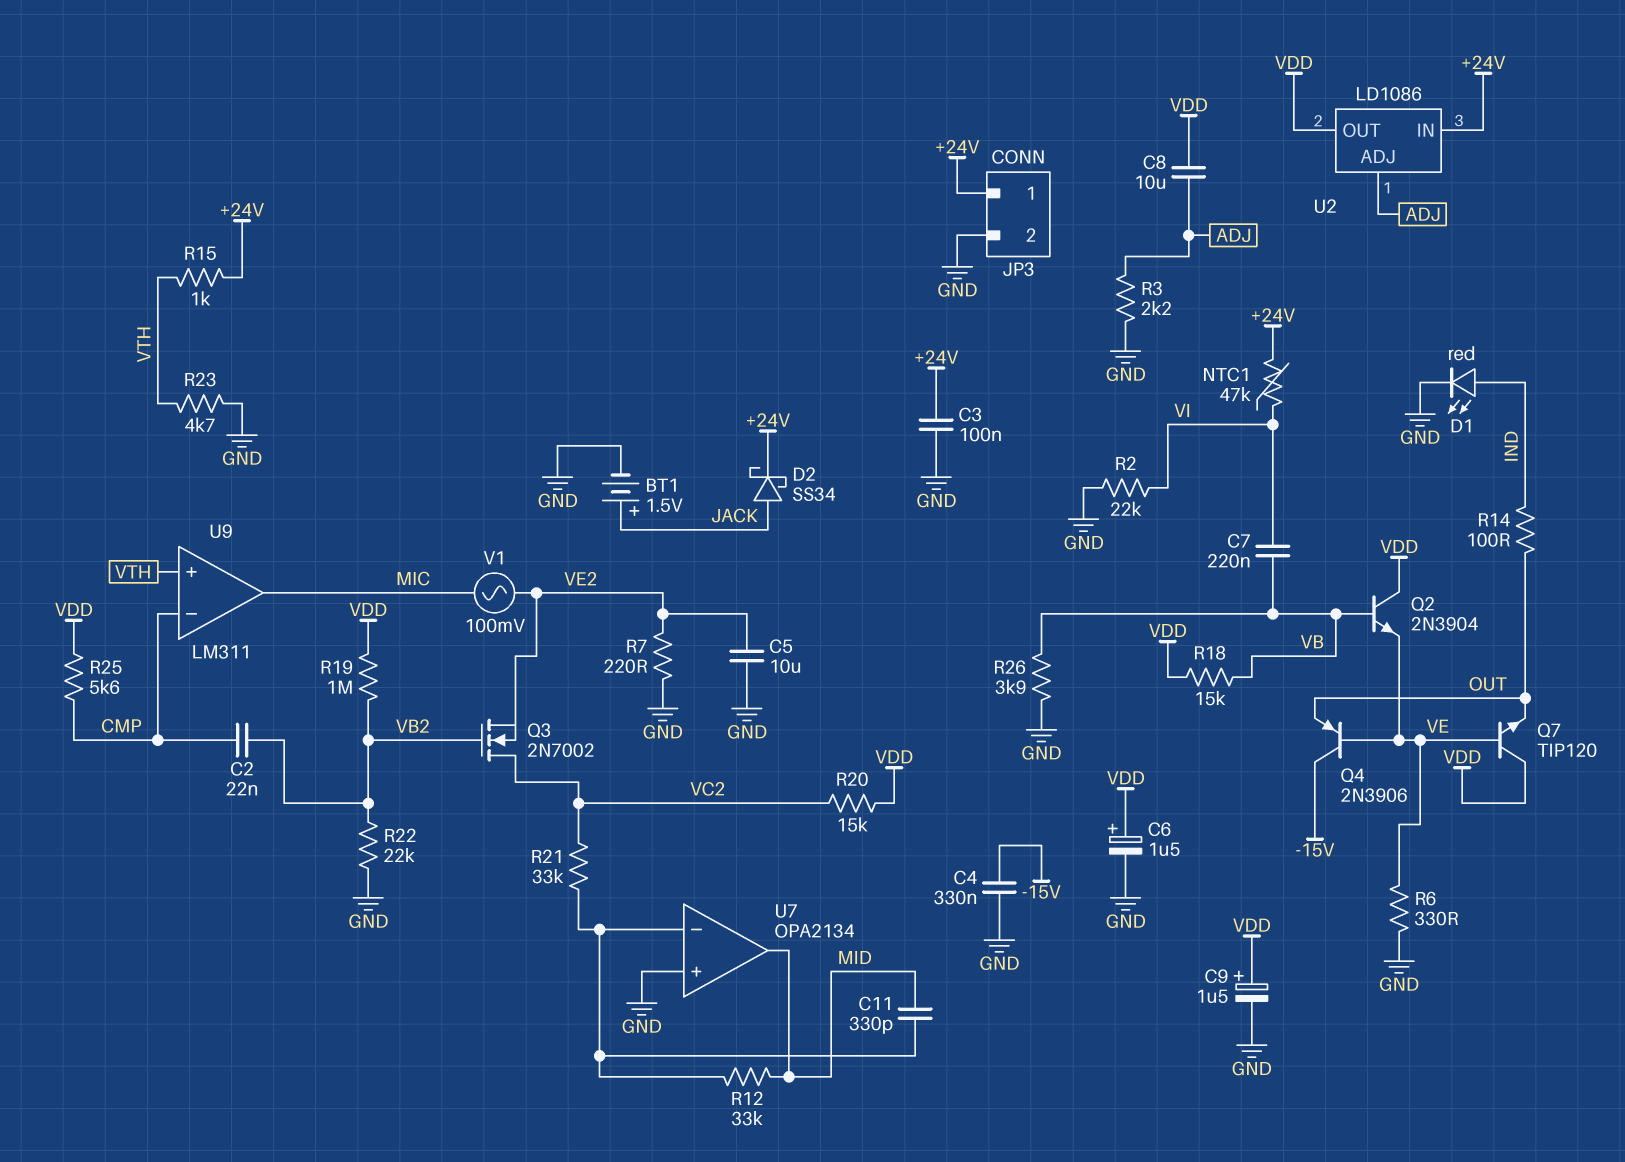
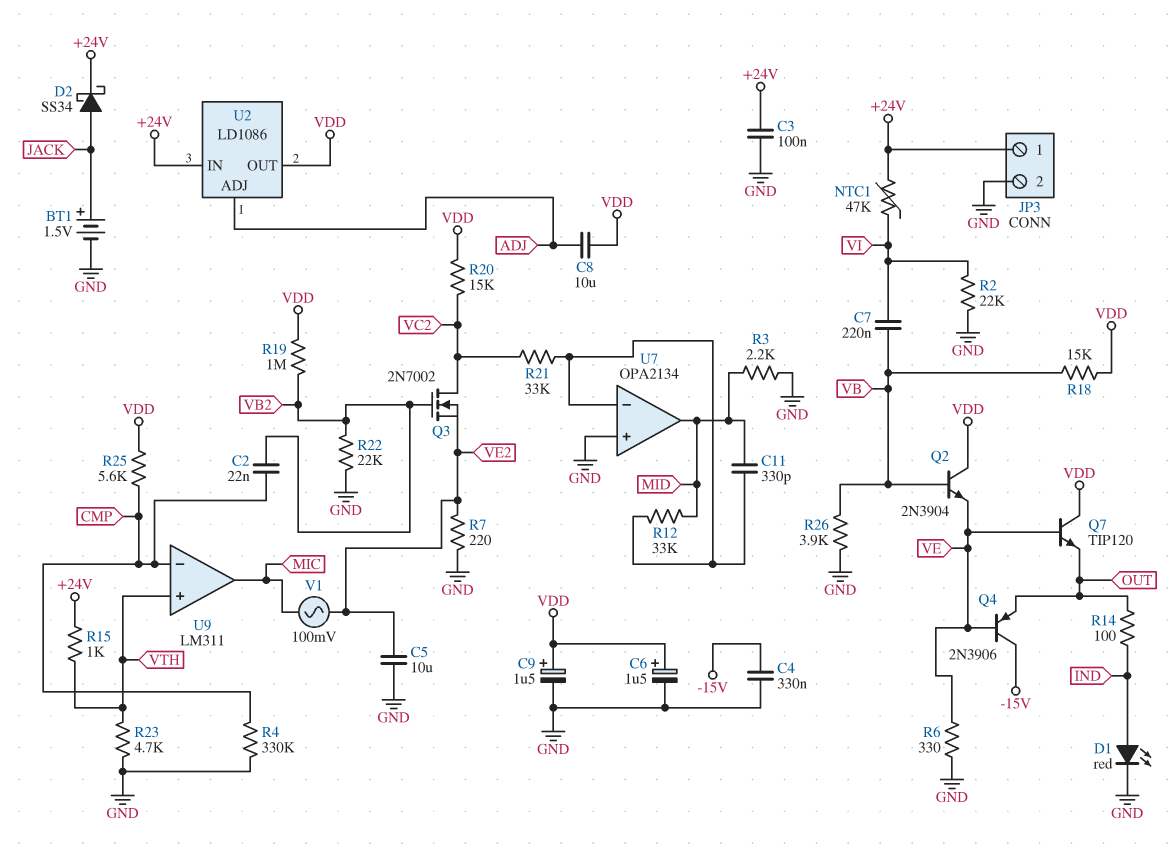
R3: 2.2k (ADJ, GND) -> 2.2k (GND, MID)
R4: none -> 330k (CMP, GND)

